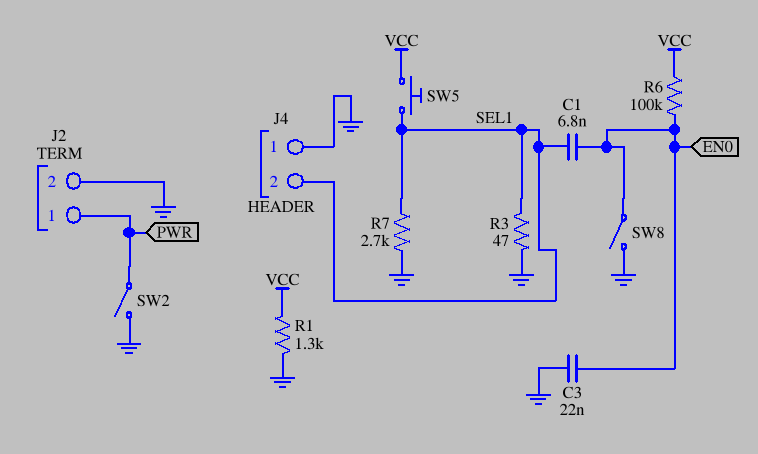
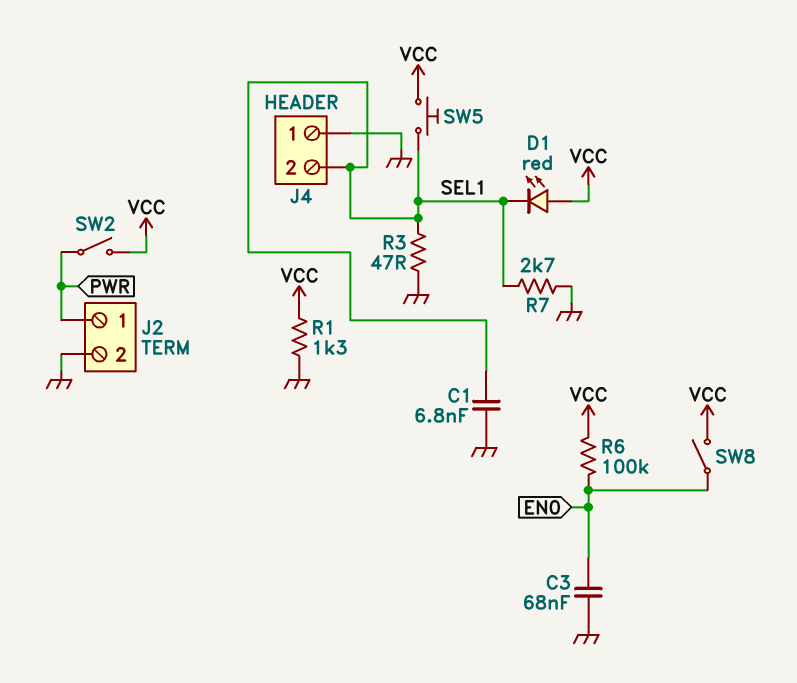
C1: 6.8nF (EN0, SEL1) -> 6.8nF (GND, SEL1)
C3: 22nF (EN0, GND) -> 68nF (EN0, GND)
D1: none -> LED red (A VCC, K SEL1)
SW2: switch (GND, PWR) -> switch (PWR, VCC)
SW8: switch (EN0, GND) -> switch (EN0, VCC)

